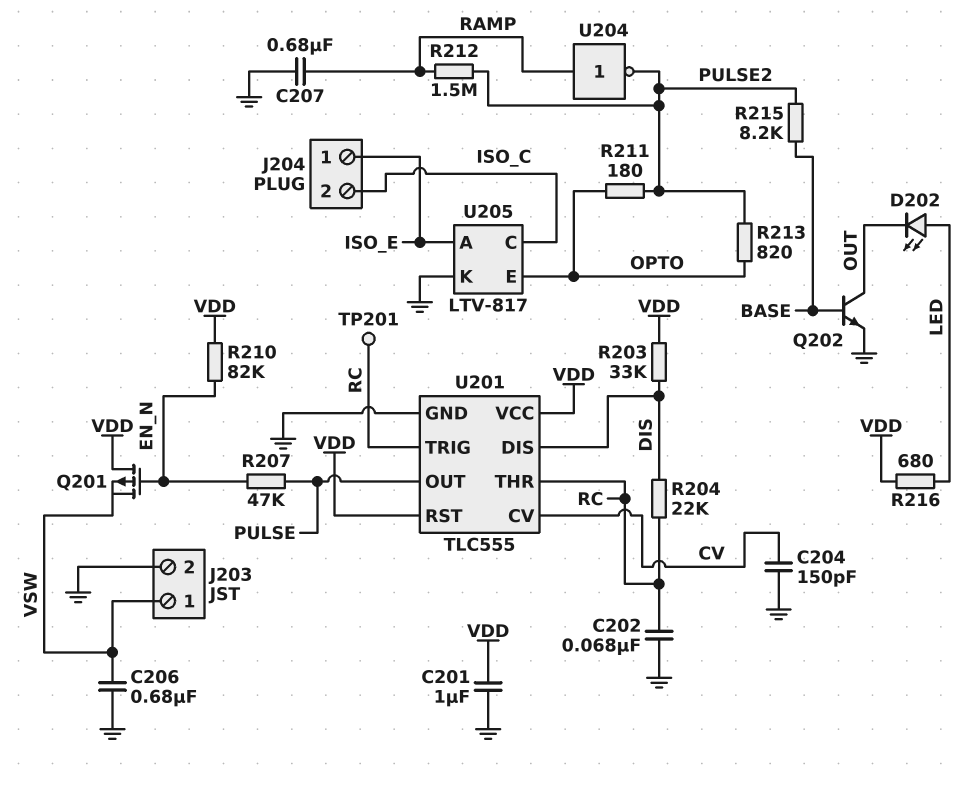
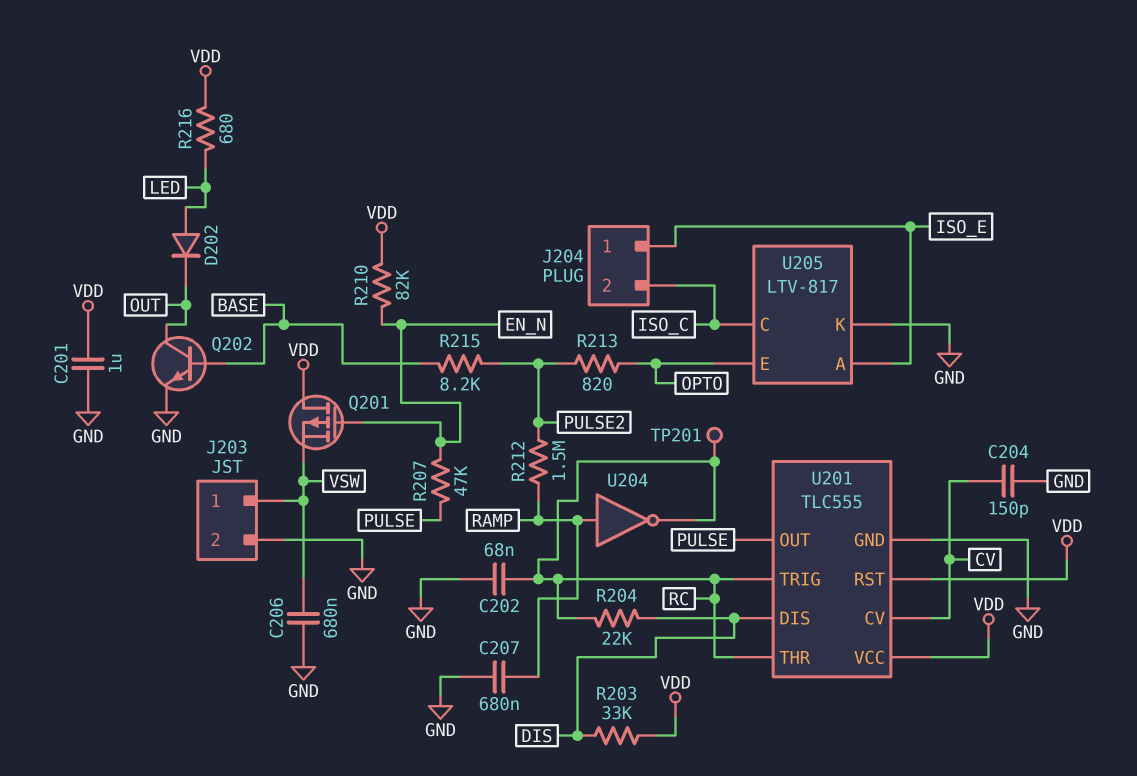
D202: LED (A LED, K OUT) -> diode (A LED, K OUT)
R211: 180 (OPTO, PULSE2) -> none
U204: NOT (in RAMP, out PULSE2) -> NOT (in RAMP, out RC)

